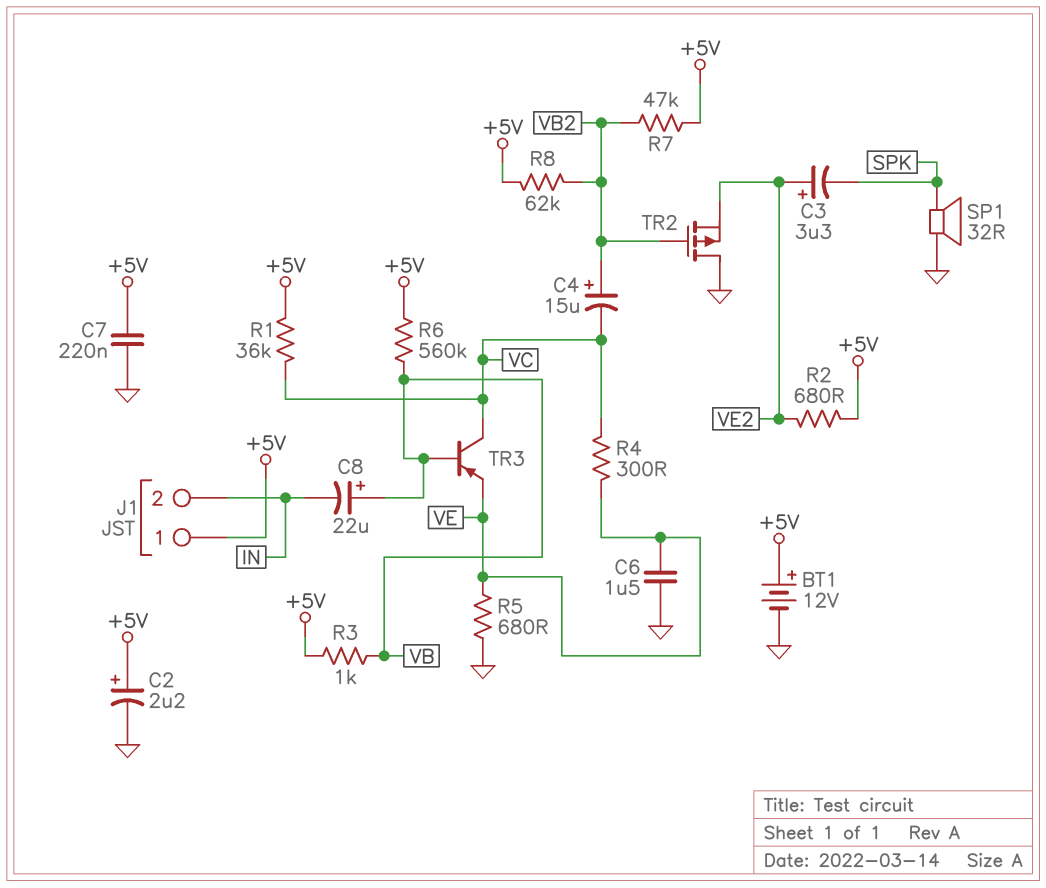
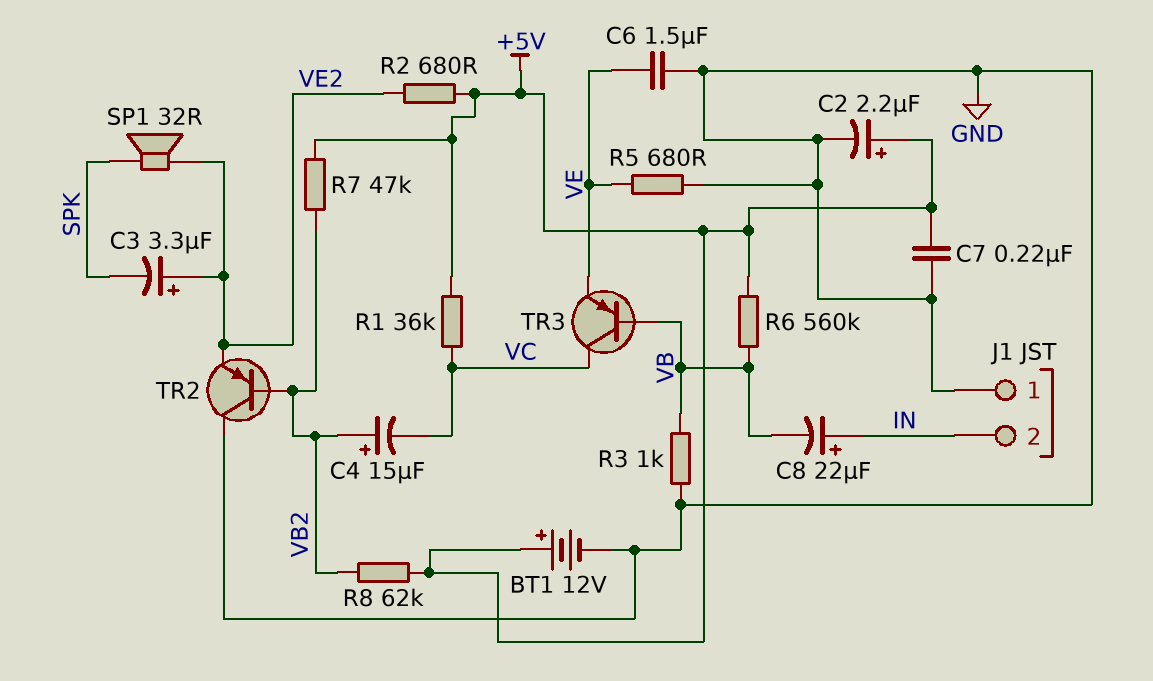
C8: 22uF (plus VB, minus IN) -> 22uF (plus IN, minus VB)
J1 pin 1: +5V -> GND
R3: 1k (+5V, VB) -> 1k (GND, VB)
R4: 300 (VC, VE) -> none
SP1: speaker 32R (GND, SPK) -> speaker 32R (SPK, VE2)
TR2: PMOS (G VB2, D GND, S VE2) -> PNP (B VB2, C GND, E VE2)

